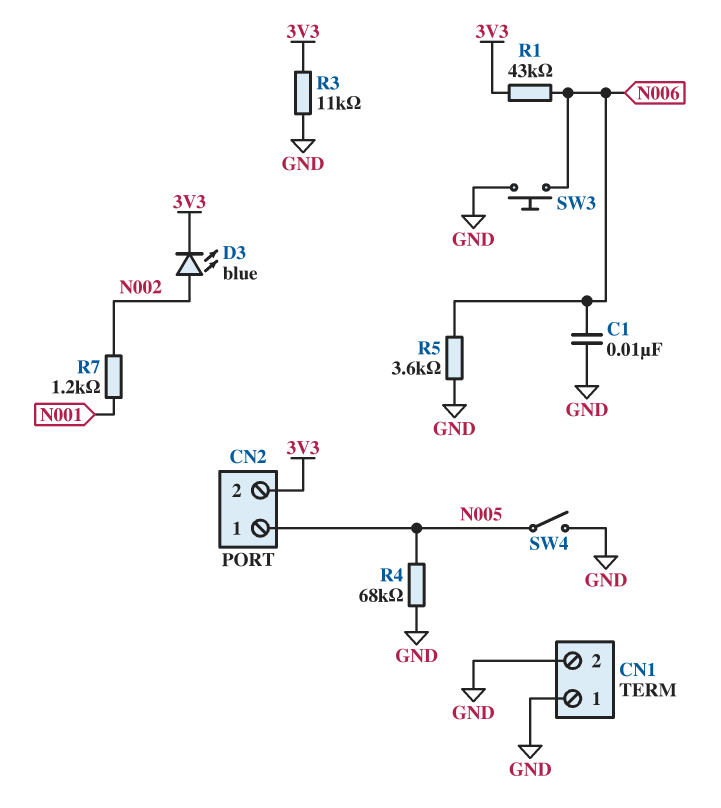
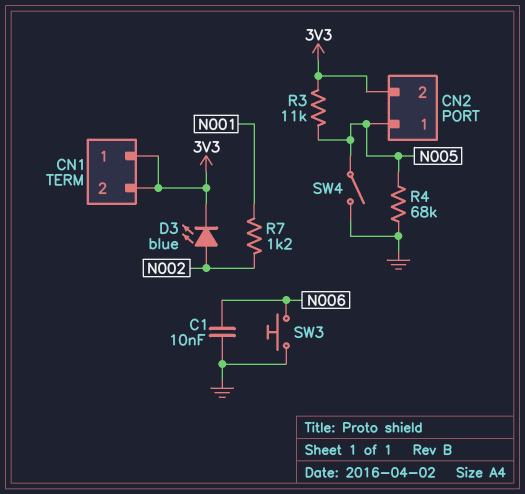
CN1 pin 1: GND -> 3V3
CN1 pin 2: GND -> 3V3
R1: 43k (3V3, N006) -> none
R3: 11k (3V3, GND) -> 11k (3V3, N005)
R5: 3.6k (GND, N006) -> none

